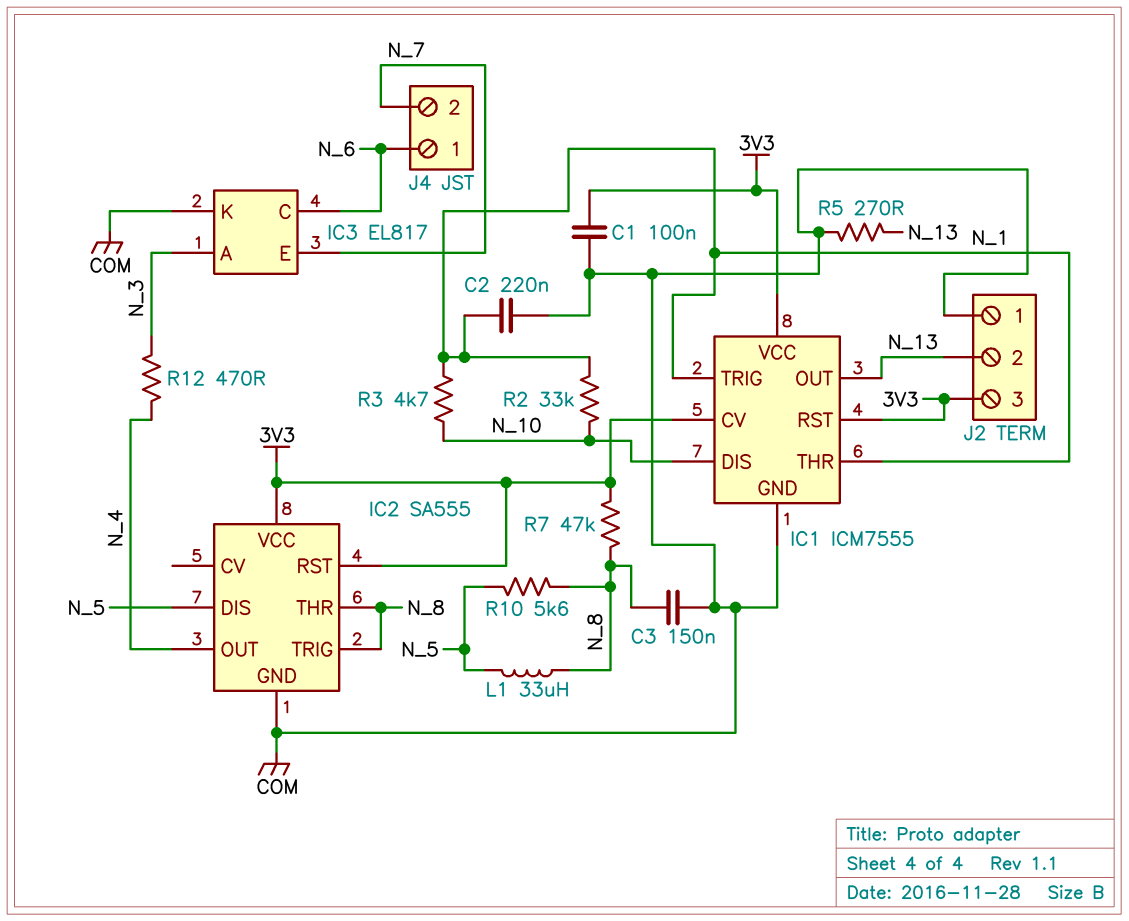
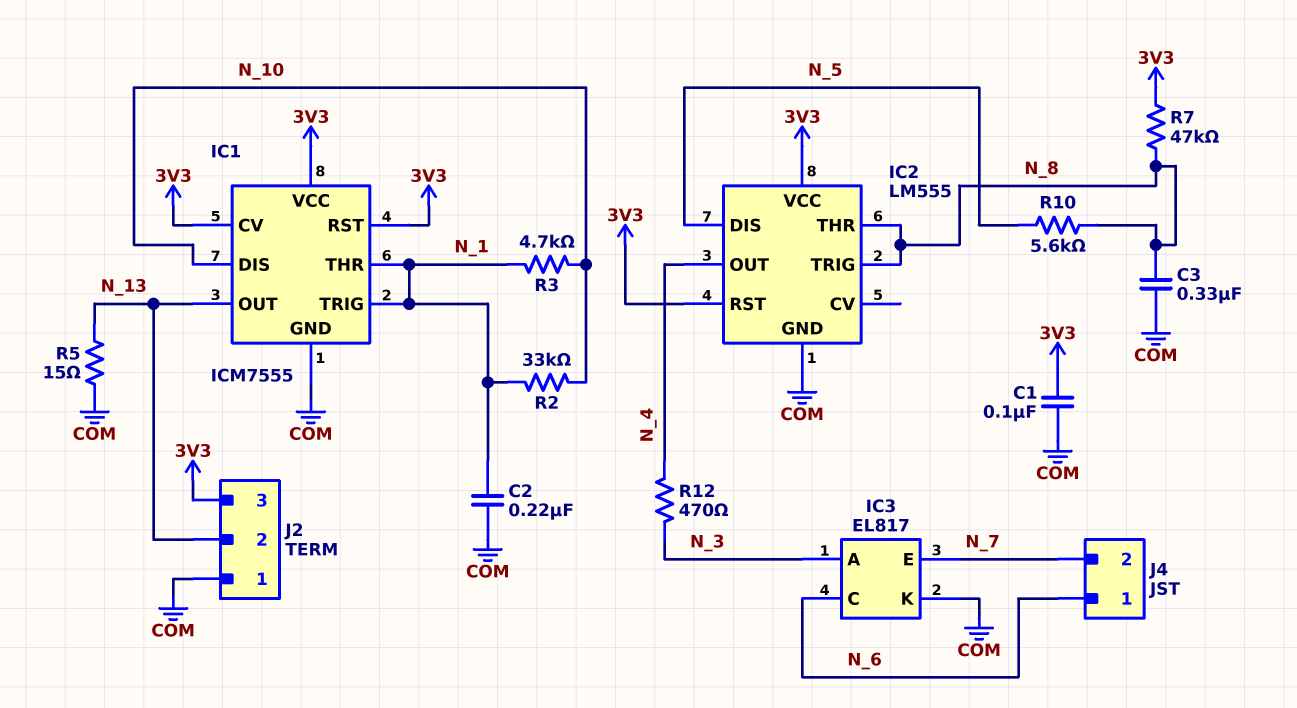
C3: 150nF (COM, N_8) -> 330nF (COM, N_8)
IC2: SA555 -> LM555
L1: 33uH (N_5, N_8) -> none
R5: 270 (COM, N_13) -> 15 (COM, N_13)

